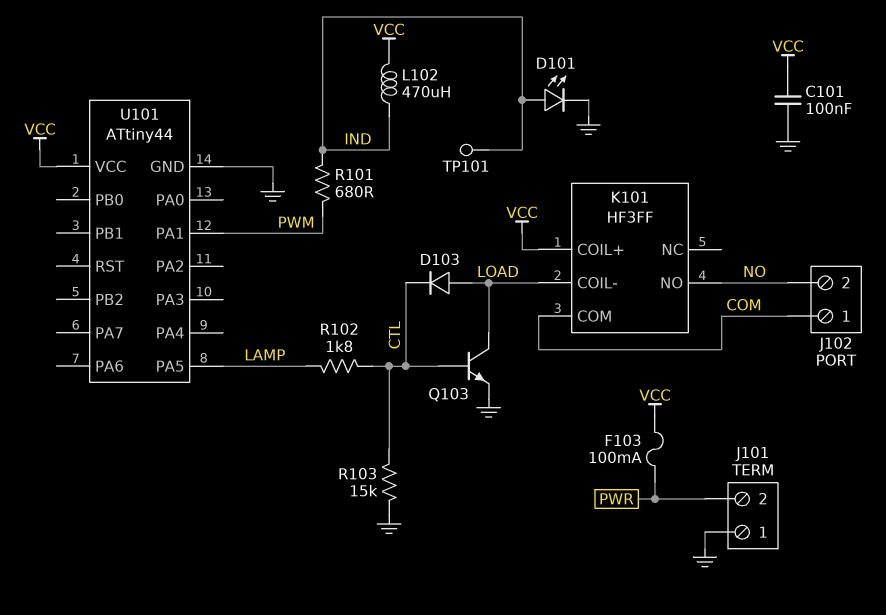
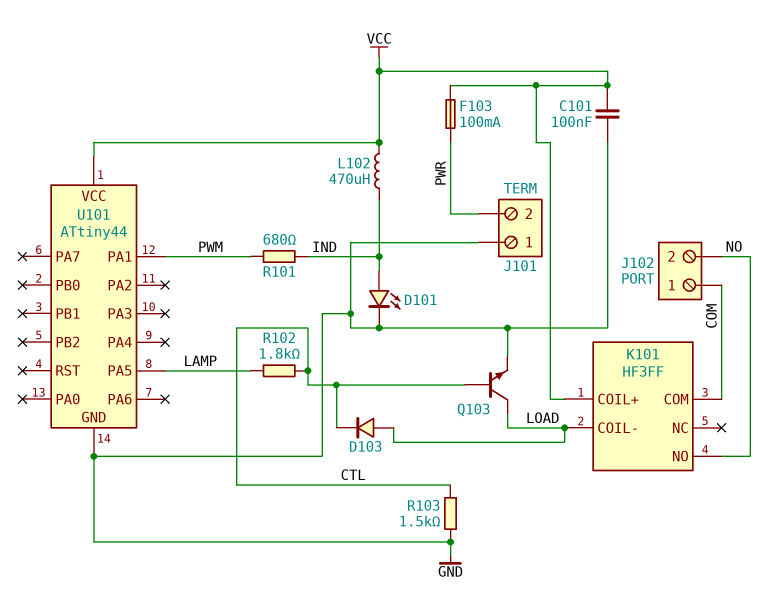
R103: 15k (CTL, GND) -> 1.5k (CTL, GND)
TP101: test point (IND) -> none

